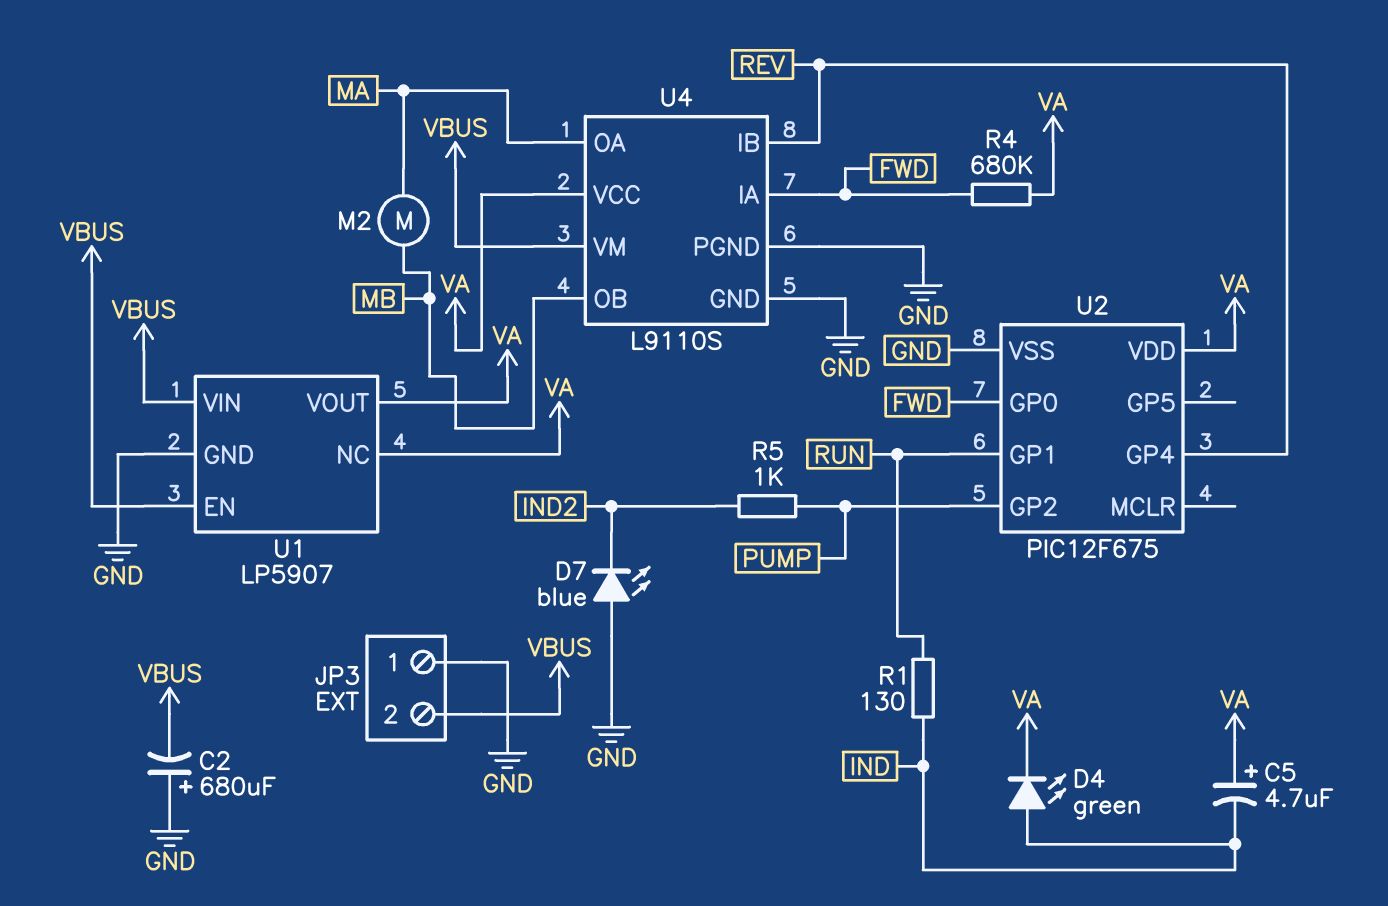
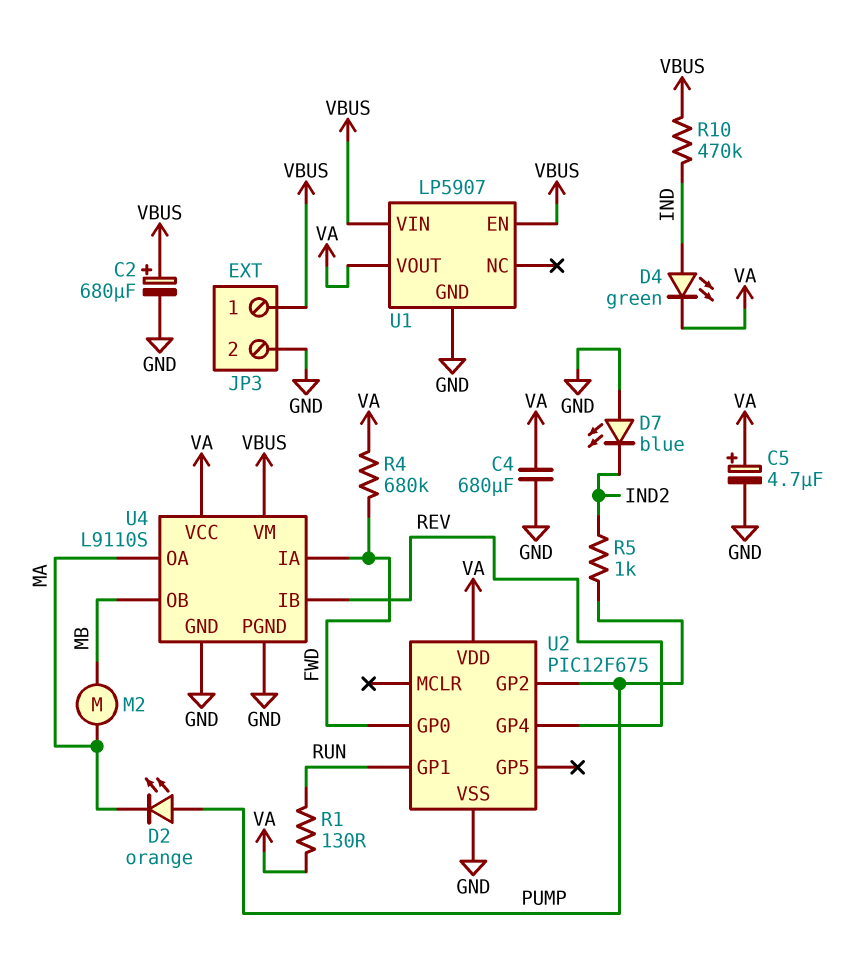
C2: 680uF (plus GND, minus VBUS) -> 680uF (plus VBUS, minus GND)
C4: none -> 680uF (GND, VA)
C5: 4.7uF (plus VA, minus IND) -> 4.7uF (plus VA, minus GND)
D2: none -> LED orange (A PUMP, K MA)
JP3 pin 1: GND -> VBUS
JP3 pin 2: VBUS -> GND
R1: 130 (IND, RUN) -> 130 (RUN, VA)
R10: none -> 470k (IND, VBUS)
U1 pin NC: VA -> none

